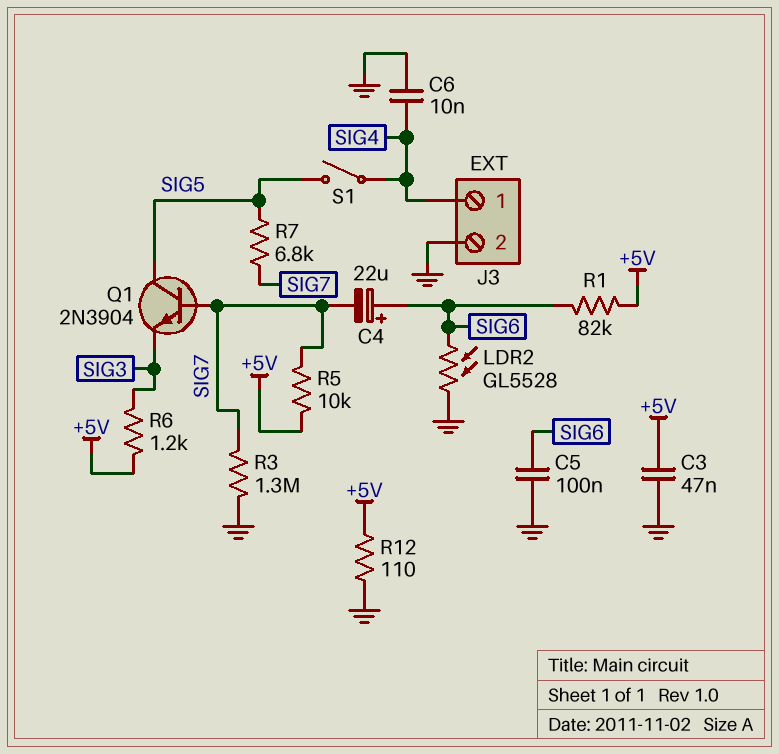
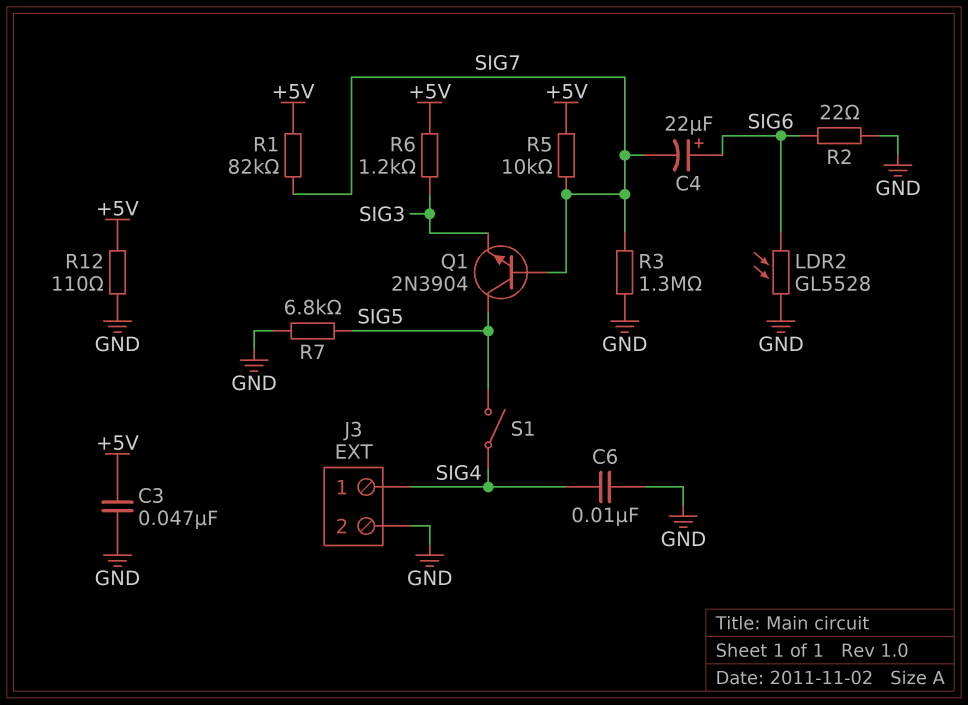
C5: 100nF (GND, SIG6) -> none
R1: 82k (+5V, SIG6) -> 82k (+5V, SIG7)
R2: none -> 22 (GND, SIG6)
R7: 6.8k (SIG5, SIG7) -> 6.8k (GND, SIG5)

